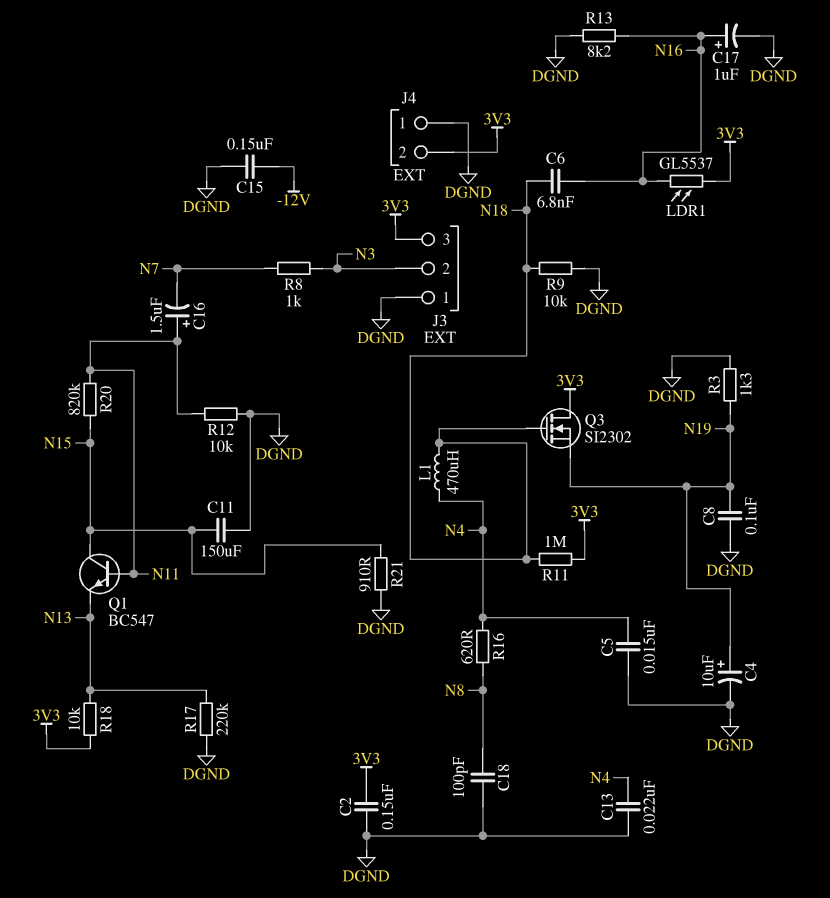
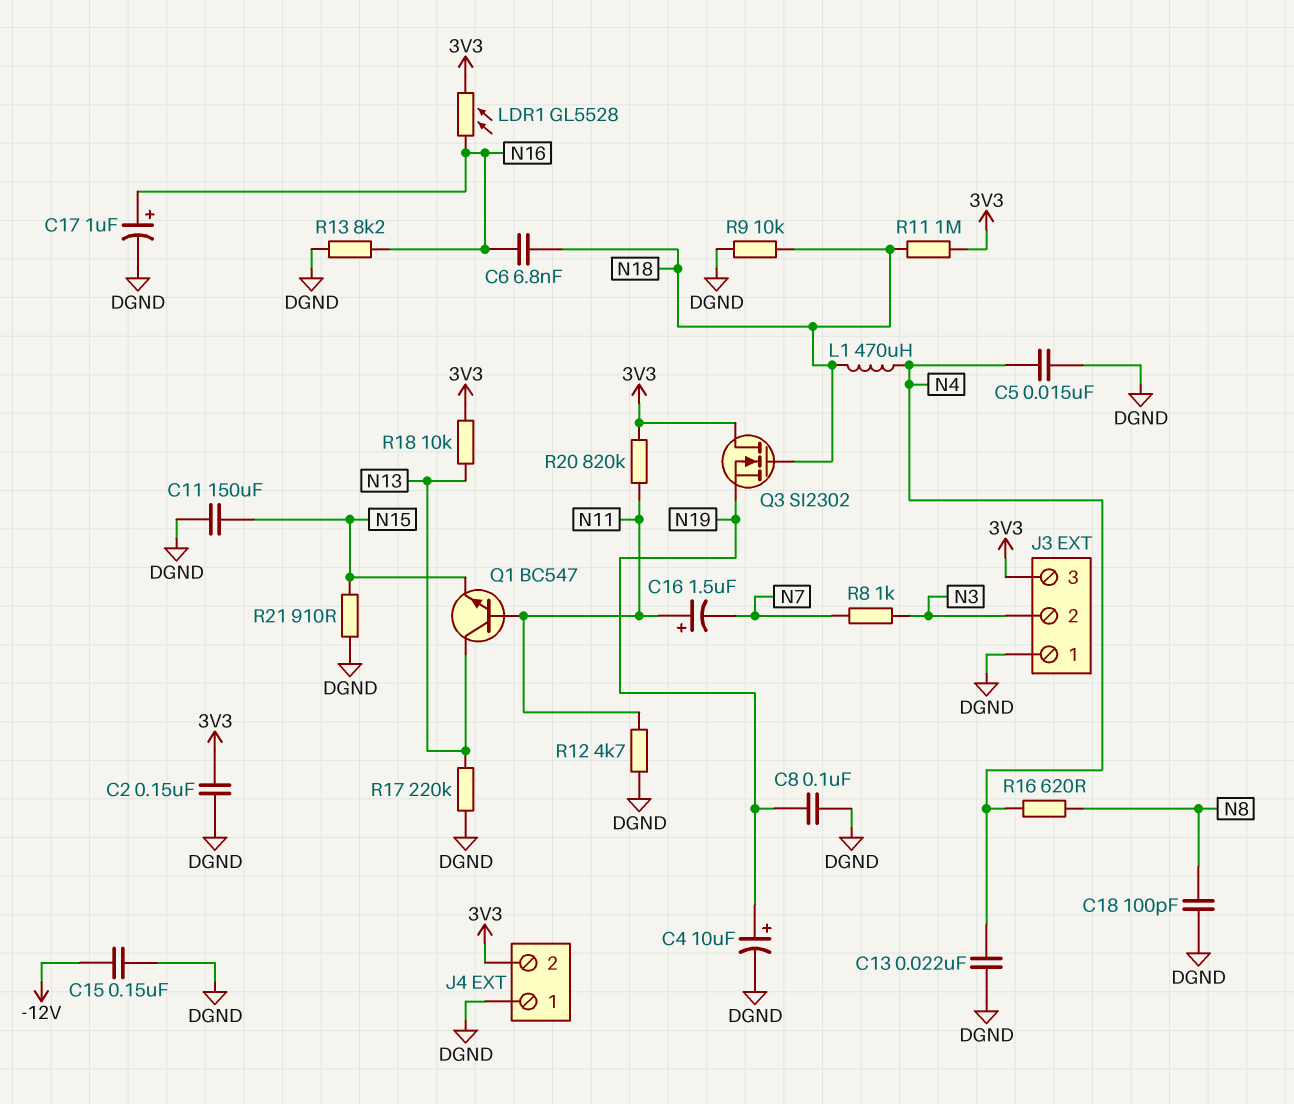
LDR1: GL5537 (3V3, N16) -> GL5528 (3V3, N16)
Q1: NPN BC547 (B N11, C N15, E N13) -> NPN BC547 (B N11, C N13, E N15)
R3: 1.3k (DGND, N19) -> none
R12: 10k (DGND, N11) -> 4.7k (DGND, N11)
R20: 820k (N11, N15) -> 820k (3V3, N11)

